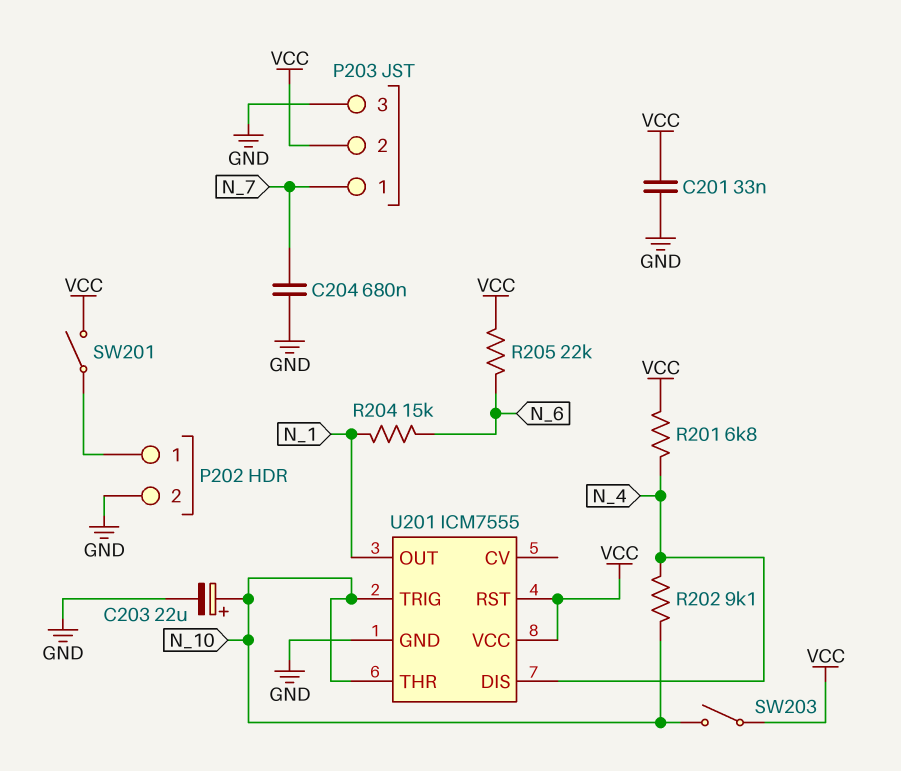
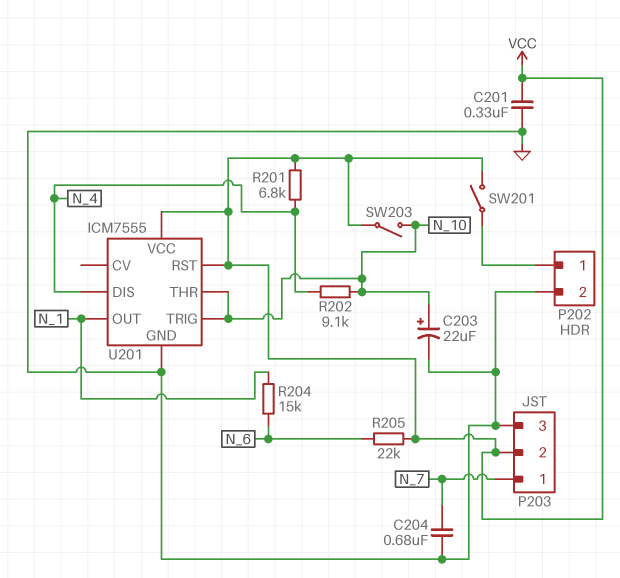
C201: 33nF (GND, VCC) -> 330nF (GND, VCC)

